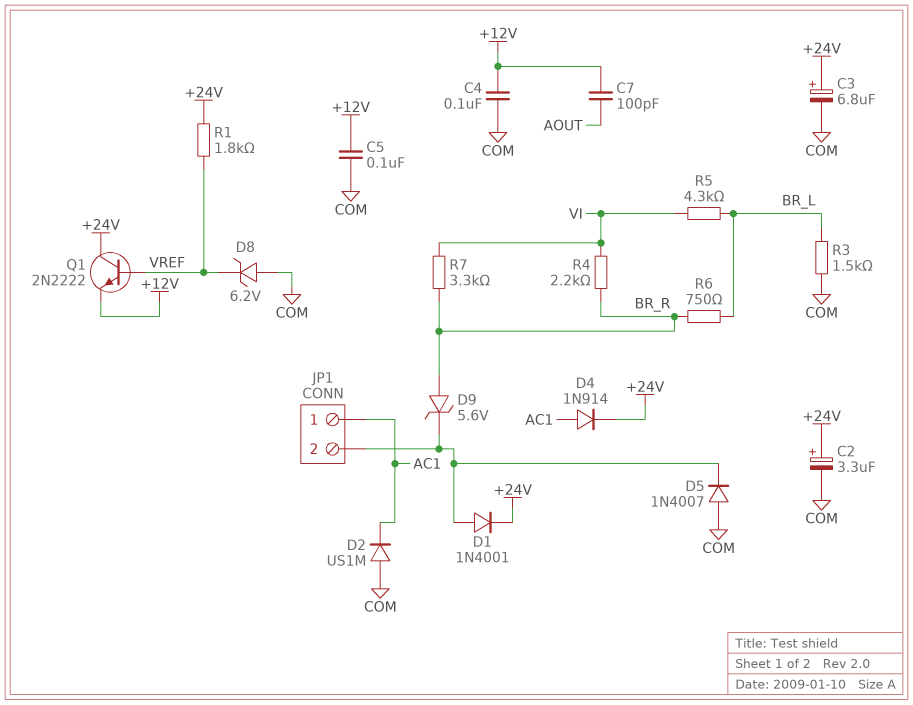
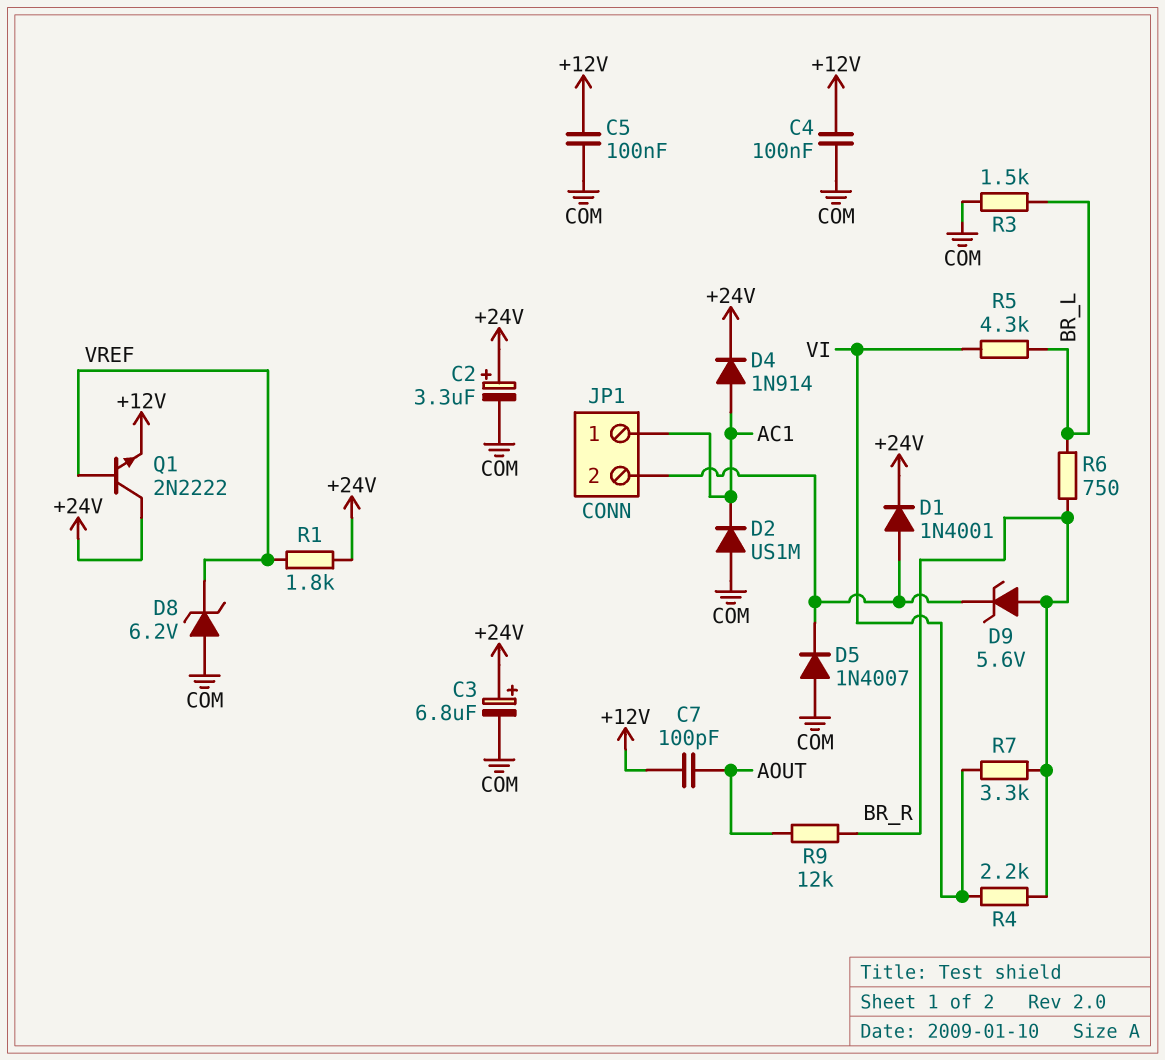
R9: none -> 12k (AOUT, BR_R)

